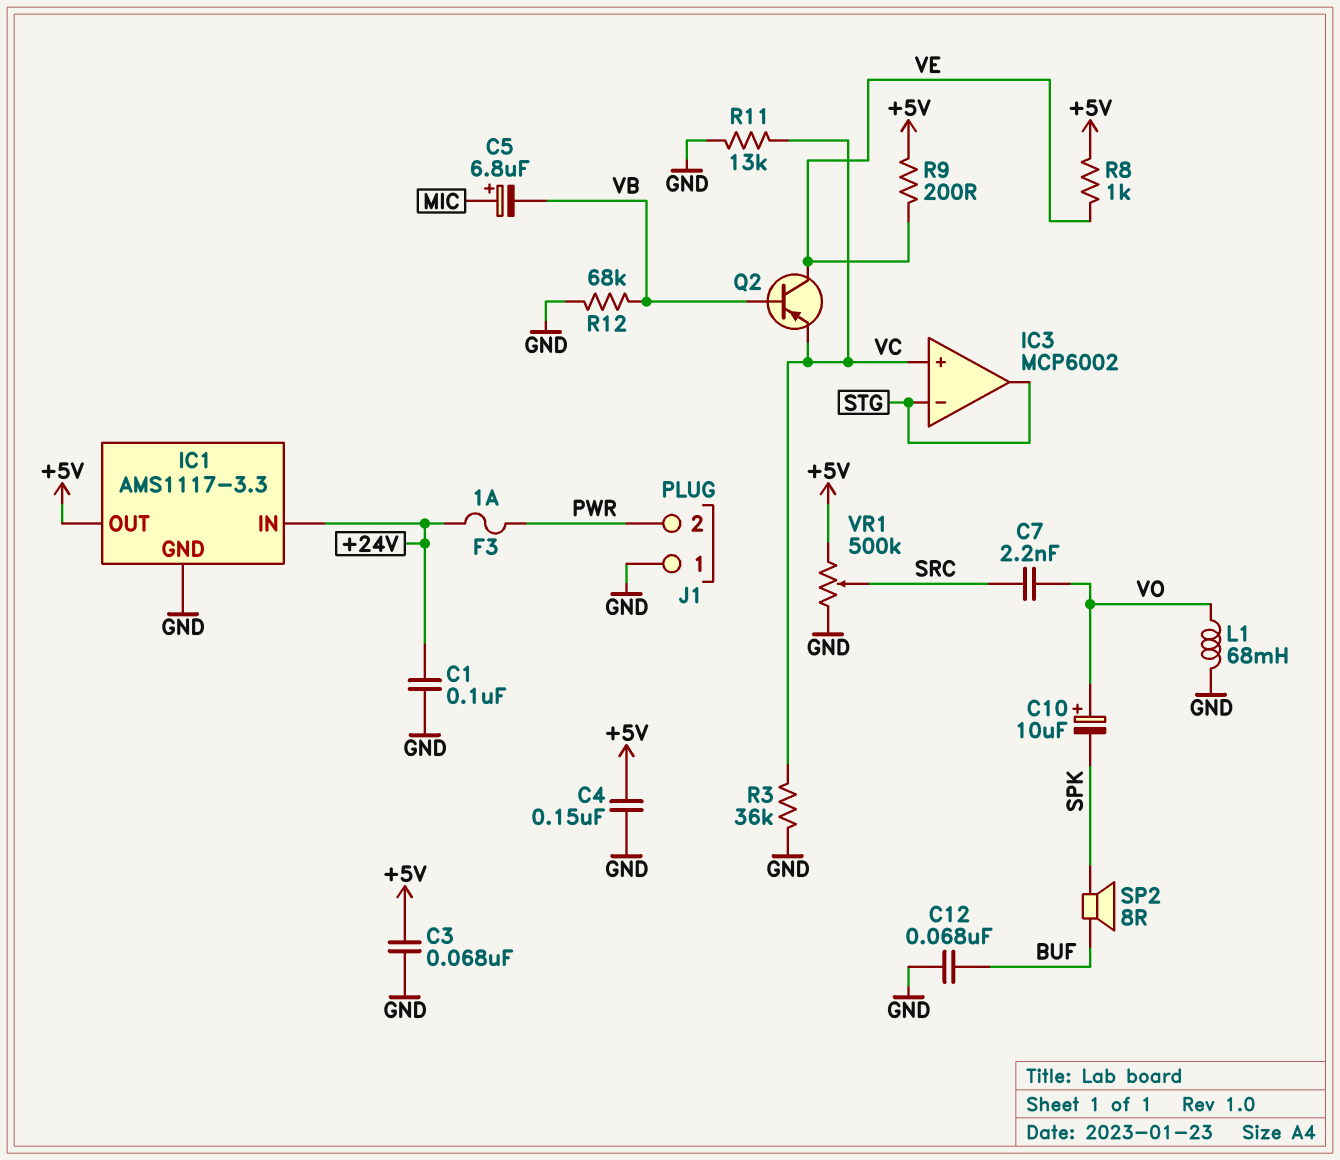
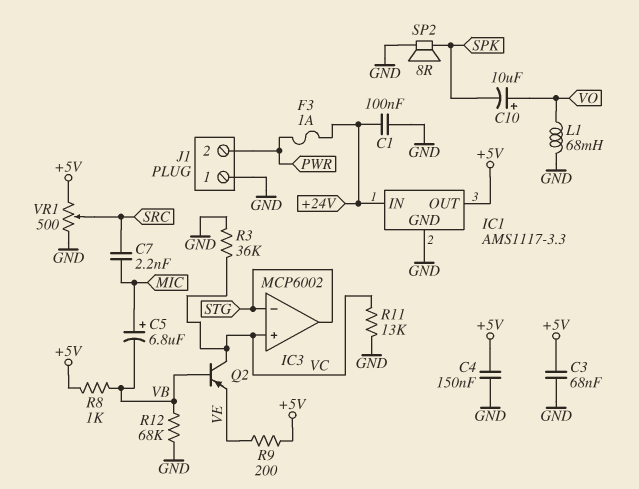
C7: 2.2nF (SRC, VO) -> 2.2nF (MIC, SRC)
C12: 68nF (BUF, GND) -> none
Q2: PNP (B VB, C VE, E VC) -> PNP (B VB, C VC, E VE)
R8: 1k (+5V, VE) -> 1k (+5V, VB)
SP2: speaker 8R (BUF, SPK) -> speaker 8R (GND, SPK)
VR1: 500k (+5V, GND, wiper SRC) -> 500 (+5V, GND, wiper SRC)

